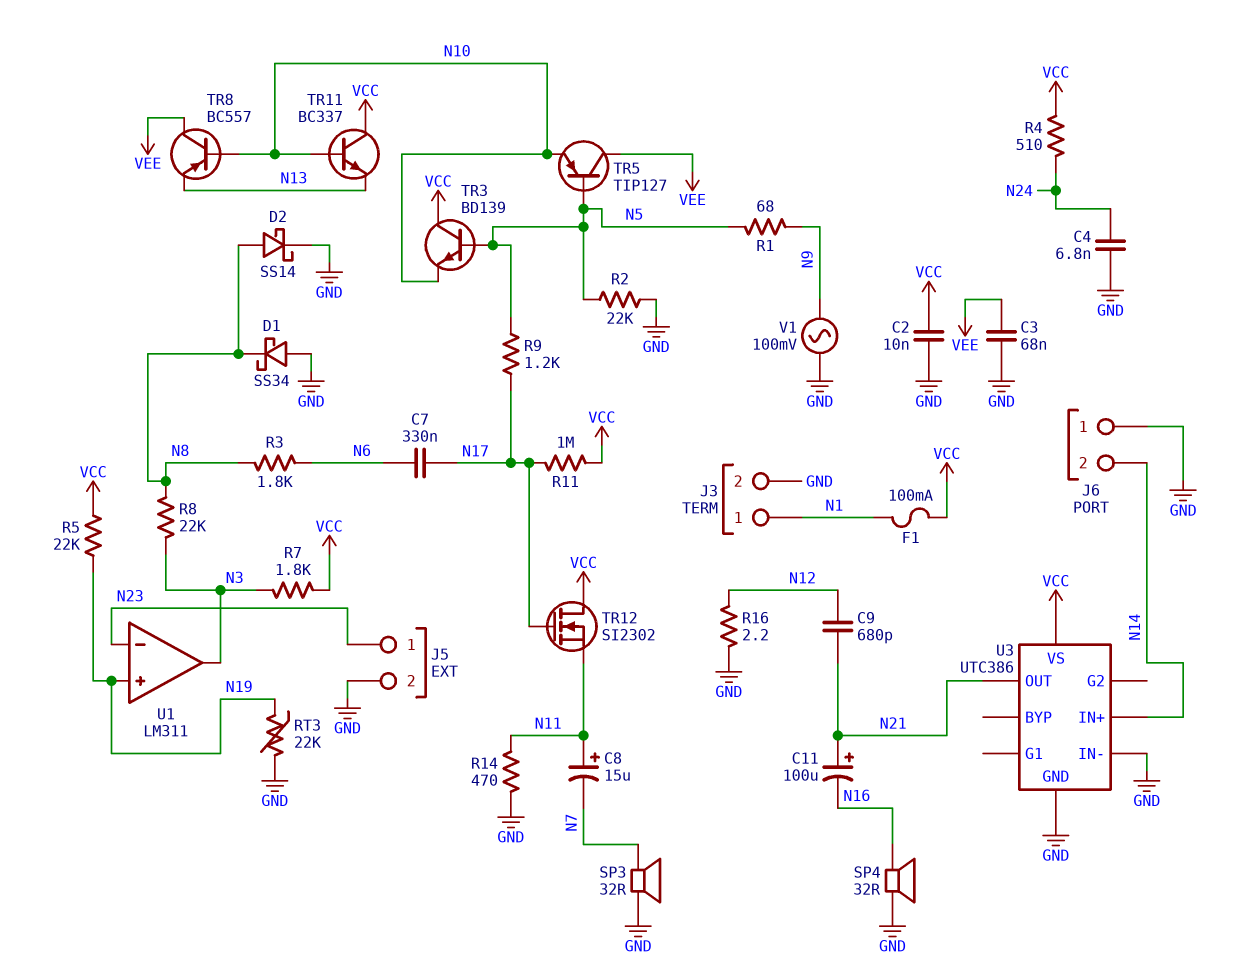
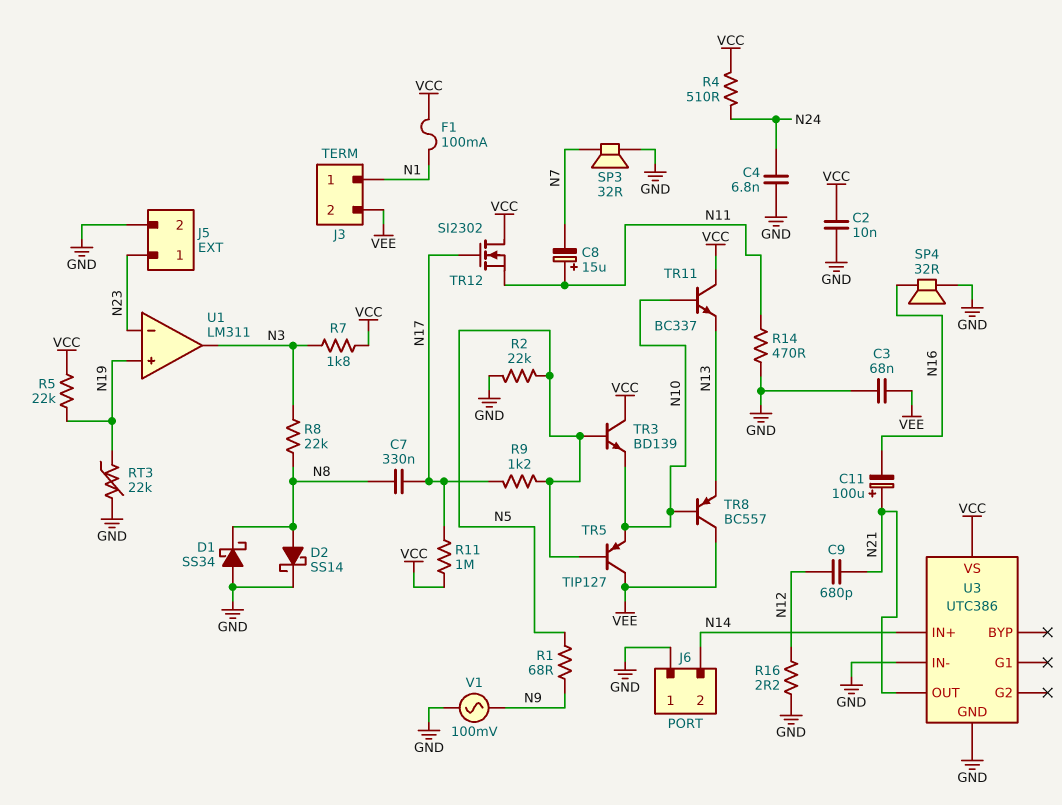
C7: 330nF (N6, N17) -> 330nF (N8, N17)
J3 pin 2: GND -> VEE
R3: 1.8k (N6, N8) -> none

